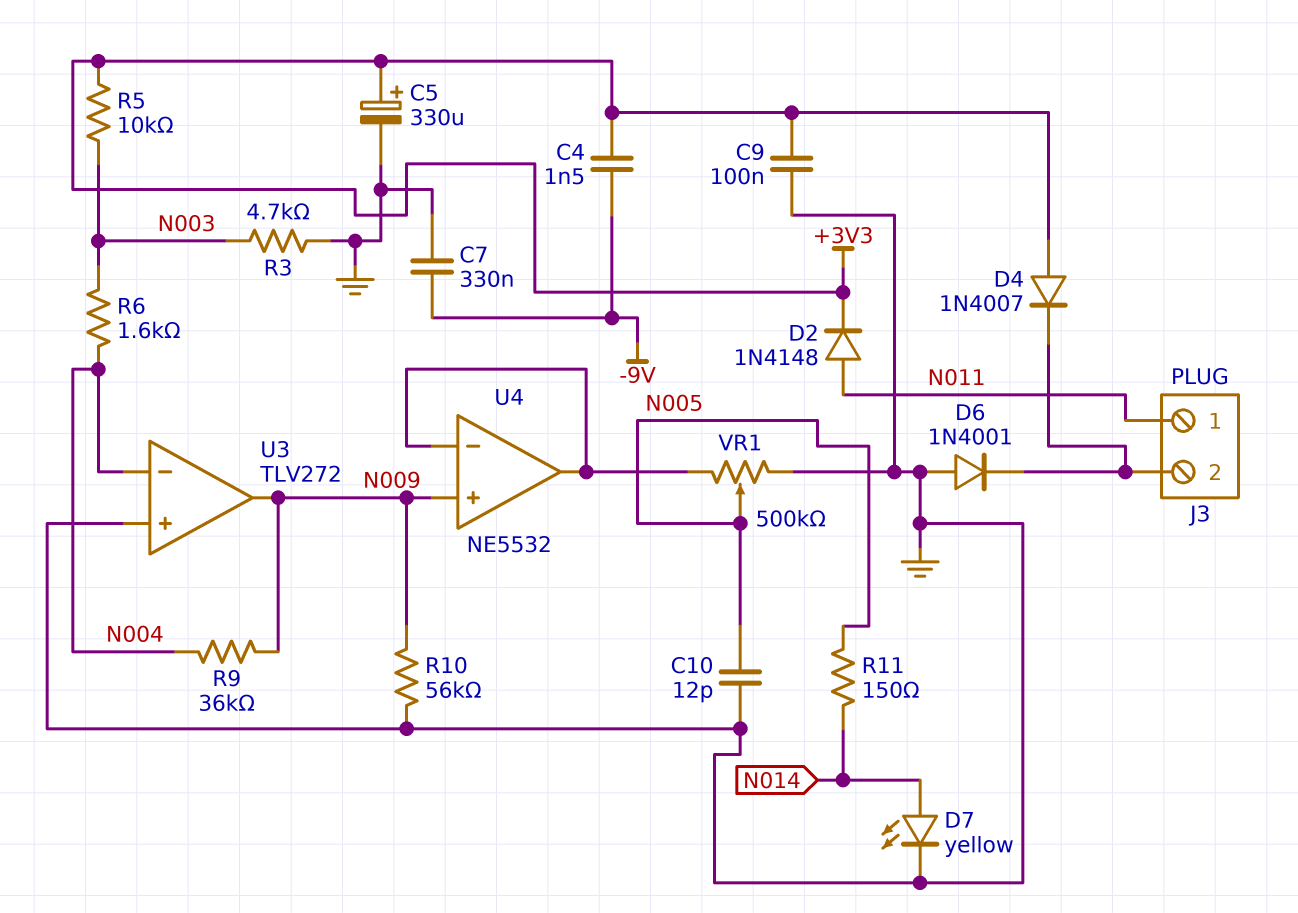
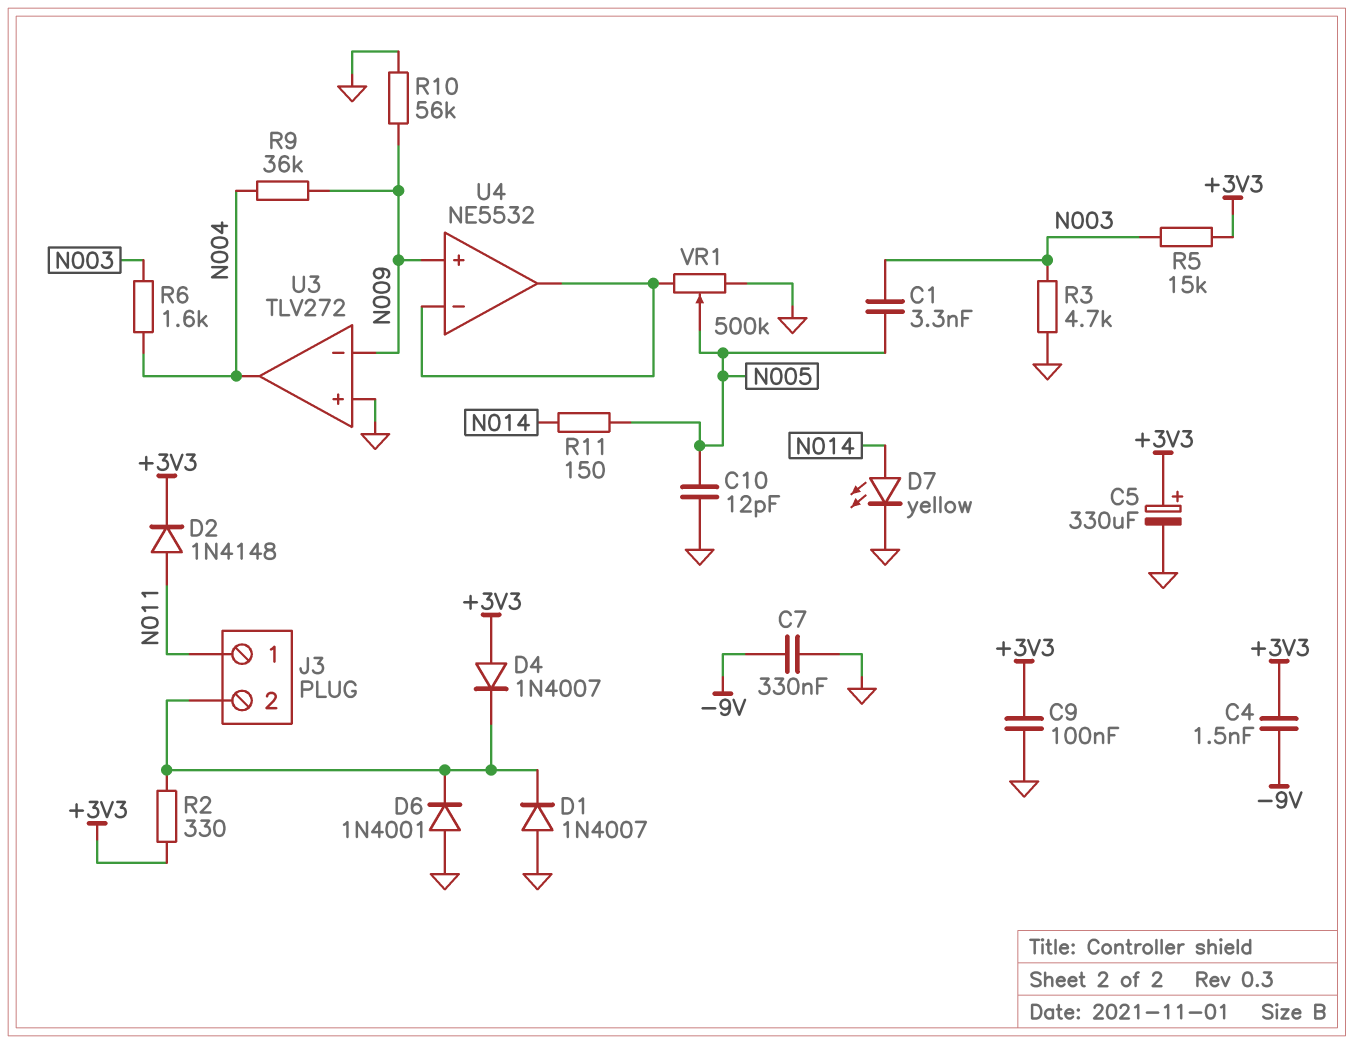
C1: none -> 3.3nF (N003, N005)
D1: none -> diode 1N4007 (A GND, K J3/2)
R2: none -> 330 (+3V3, J3/2)
R5: 10k (+3V3, N003) -> 15k (+3V3, N003)
U3 pin in-: N004 -> N009
U3 pin out: N009 -> N004

